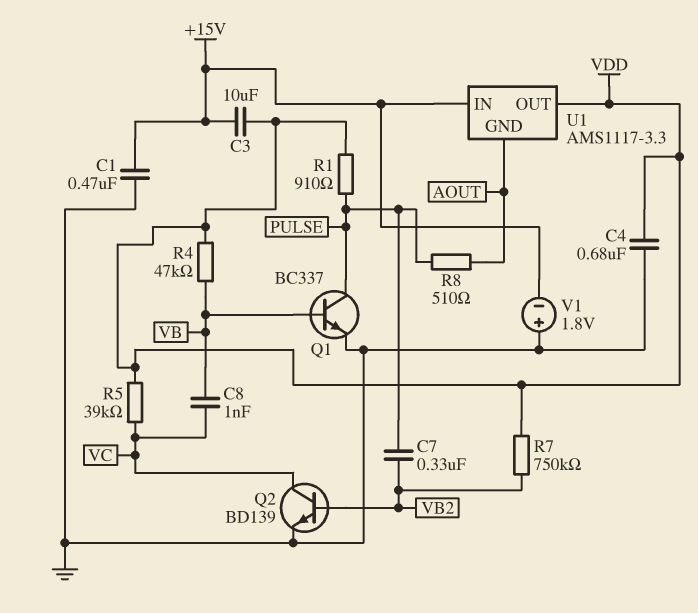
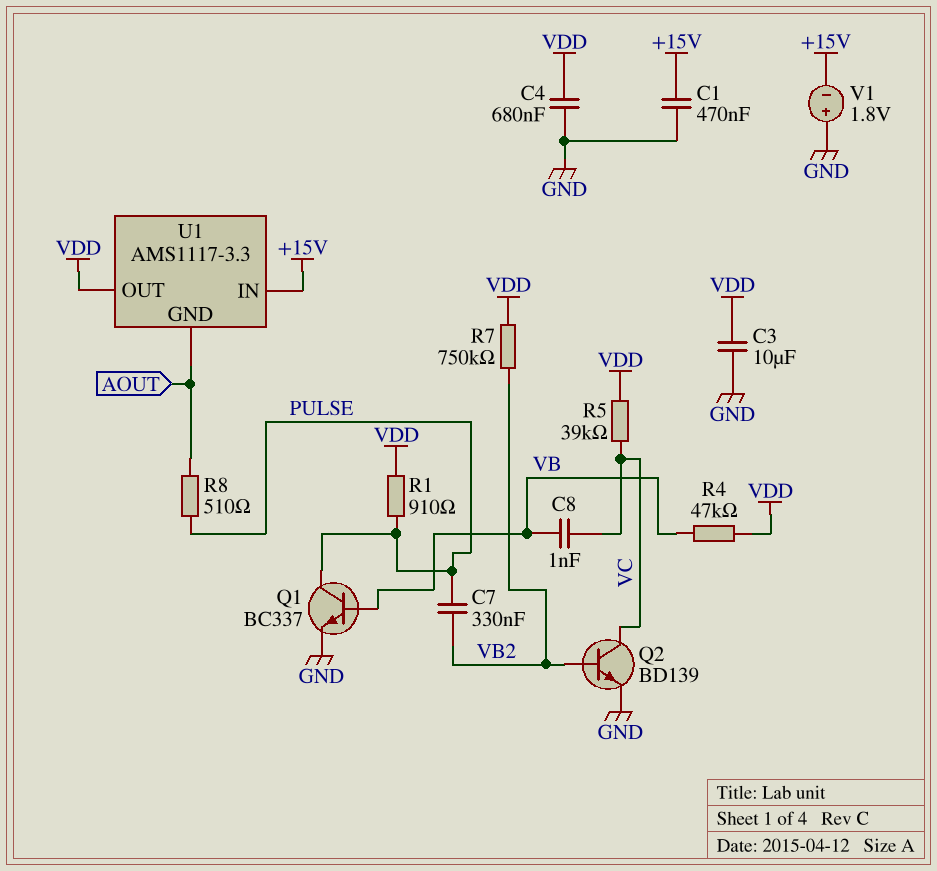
C3: 10uF (+15V, VDD) -> 10uF (GND, VDD)

